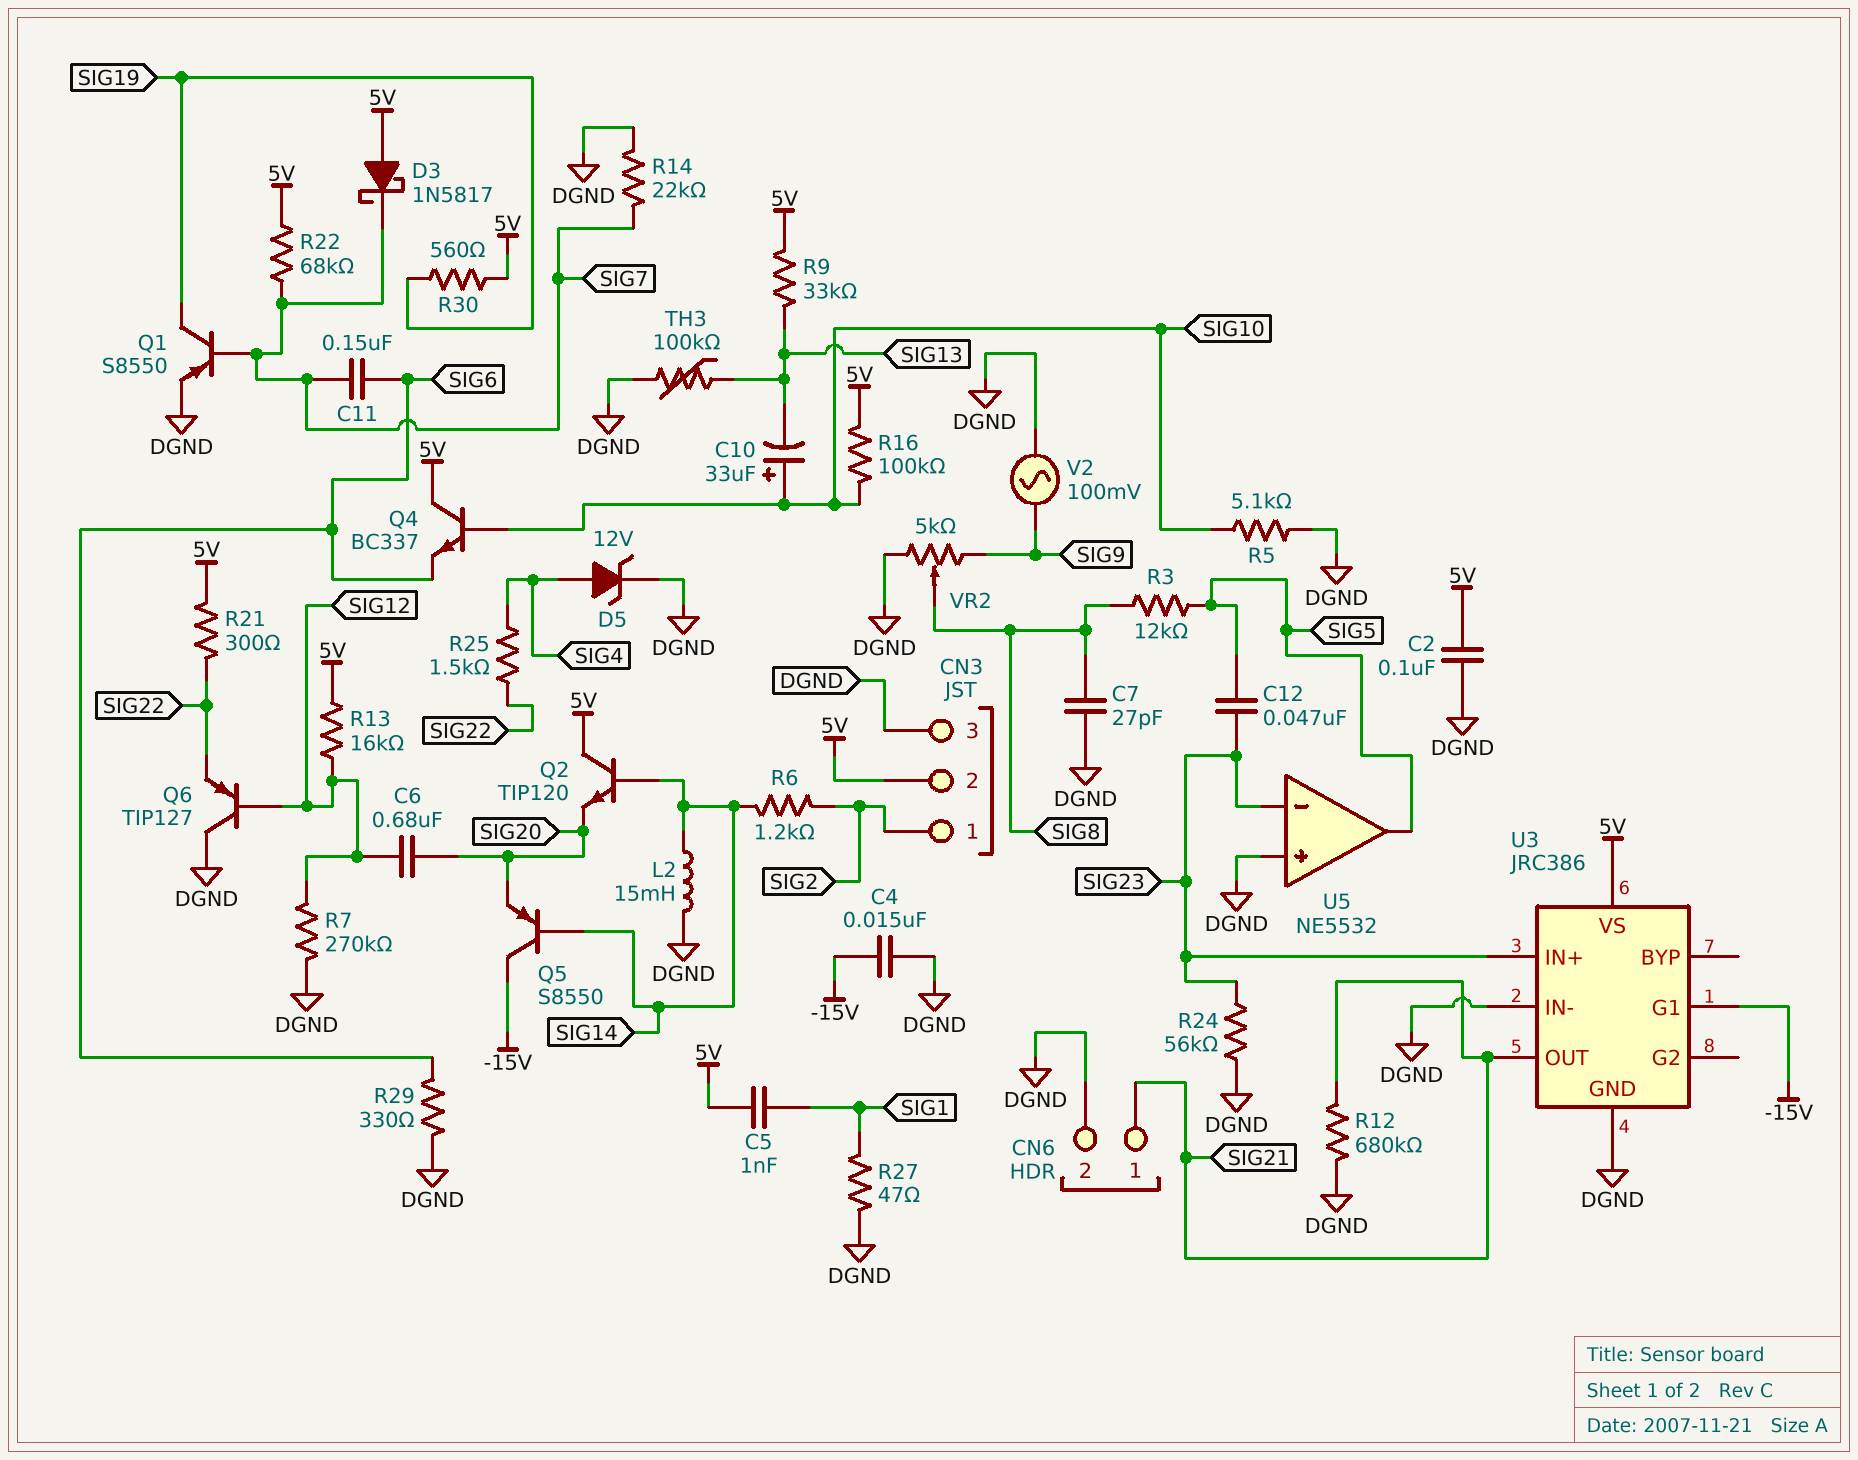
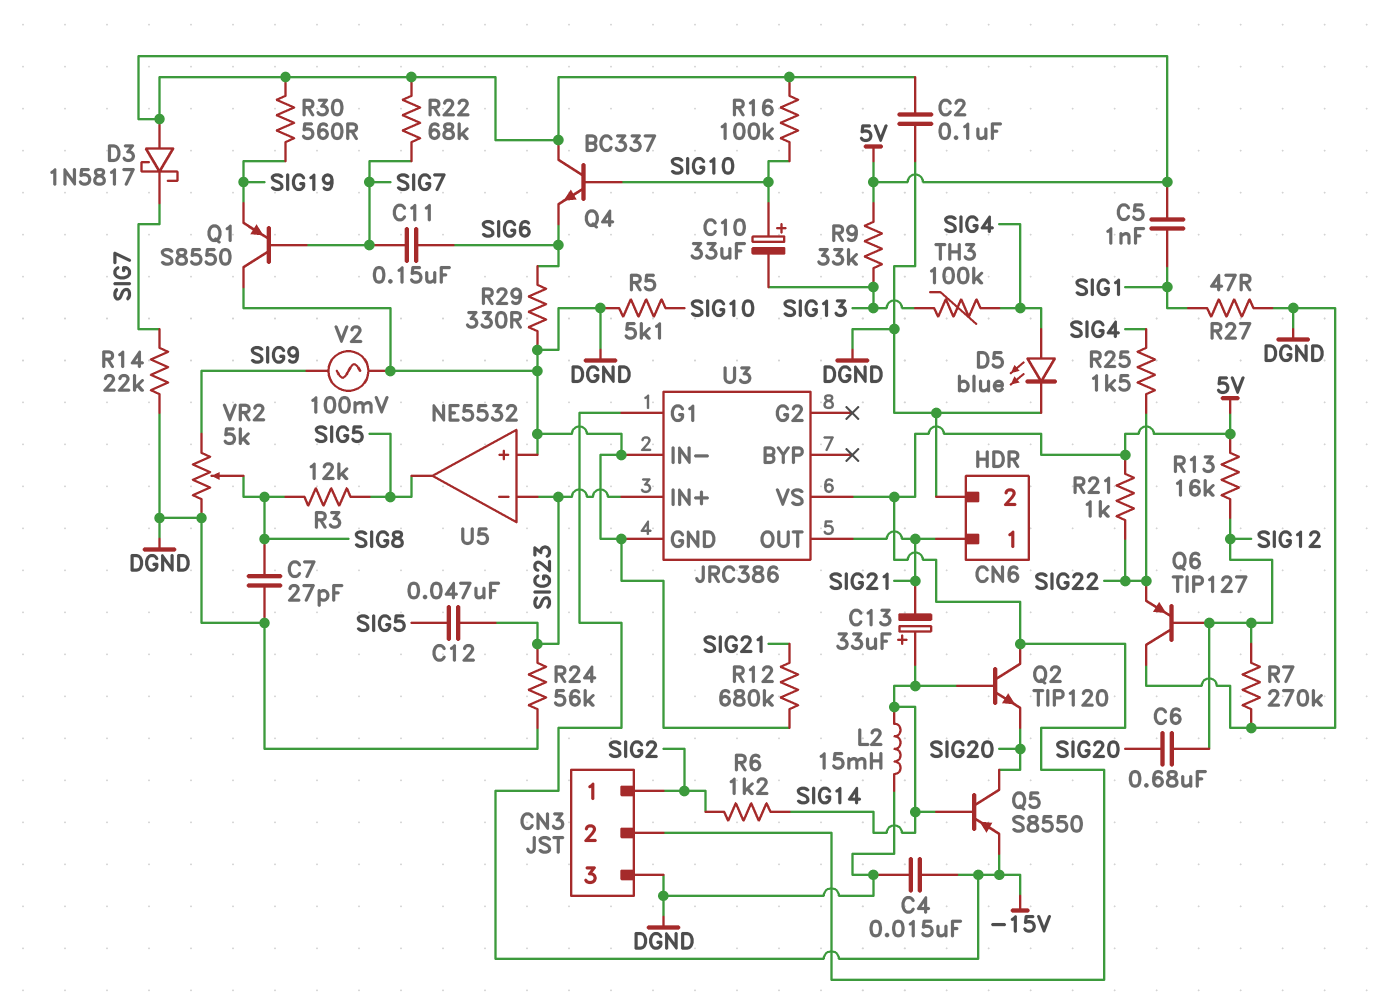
C13: none -> 33uF (plus SIG14, minus SIG21)
D5: zener 12V (A SIG4, K DGND) -> LED blue (A SIG4, K DGND)
Q1: PNP S8550 (B SIG7, C SIG19, E DGND) -> PNP S8550 (B SIG7, C DGND, E SIG19)
Q5: PNP S8550 (B SIG14, C -15V, E SIG20) -> PNP S8550 (B SIG14, C SIG20, E -15V)
R21: 300 (5V, SIG22) -> 1k (5V, SIG22)
TH3: 100k (DGND, SIG13) -> 100k (SIG4, SIG13)

